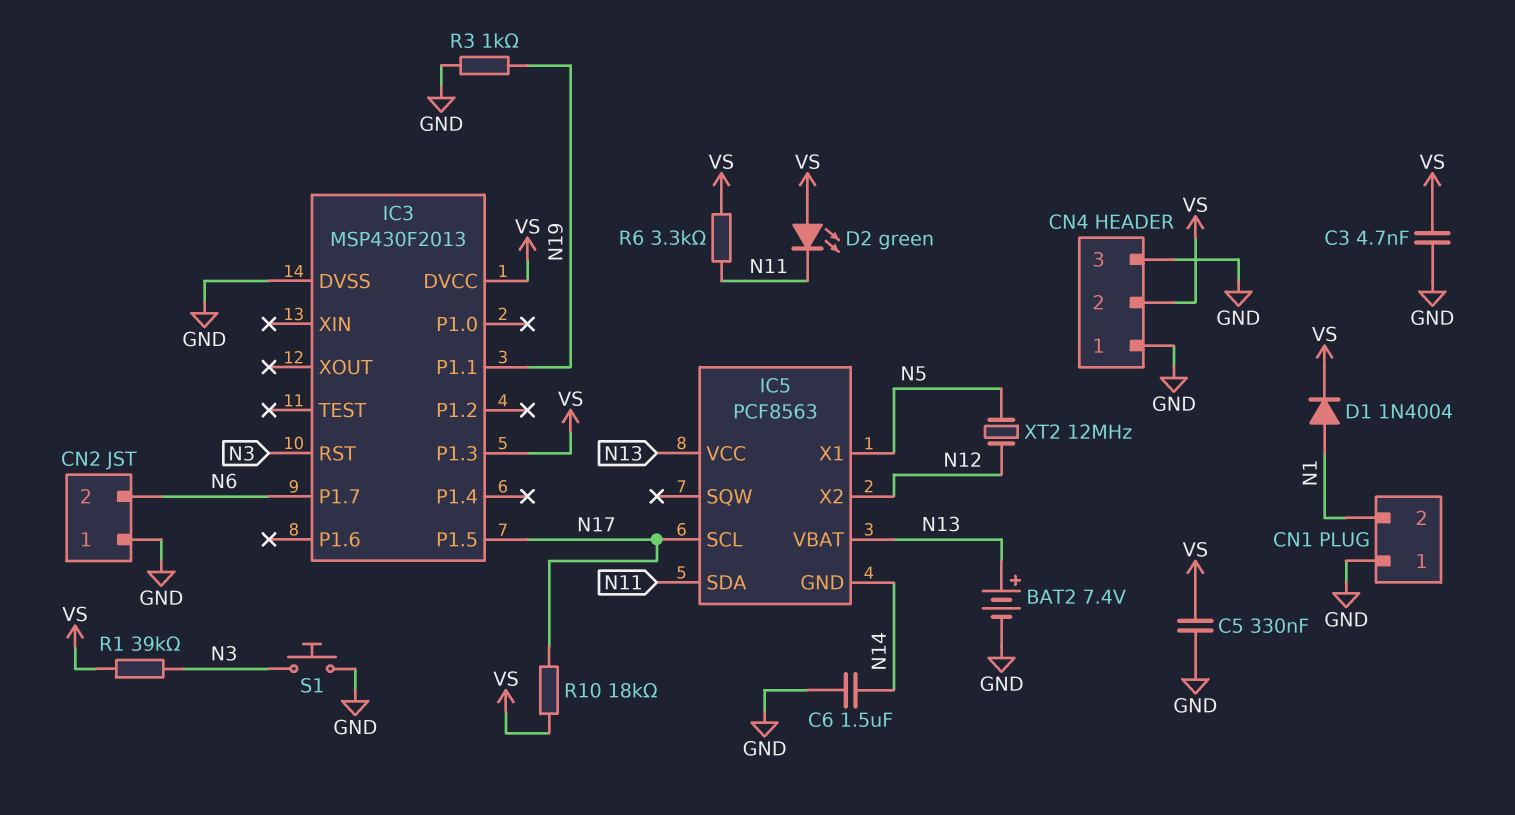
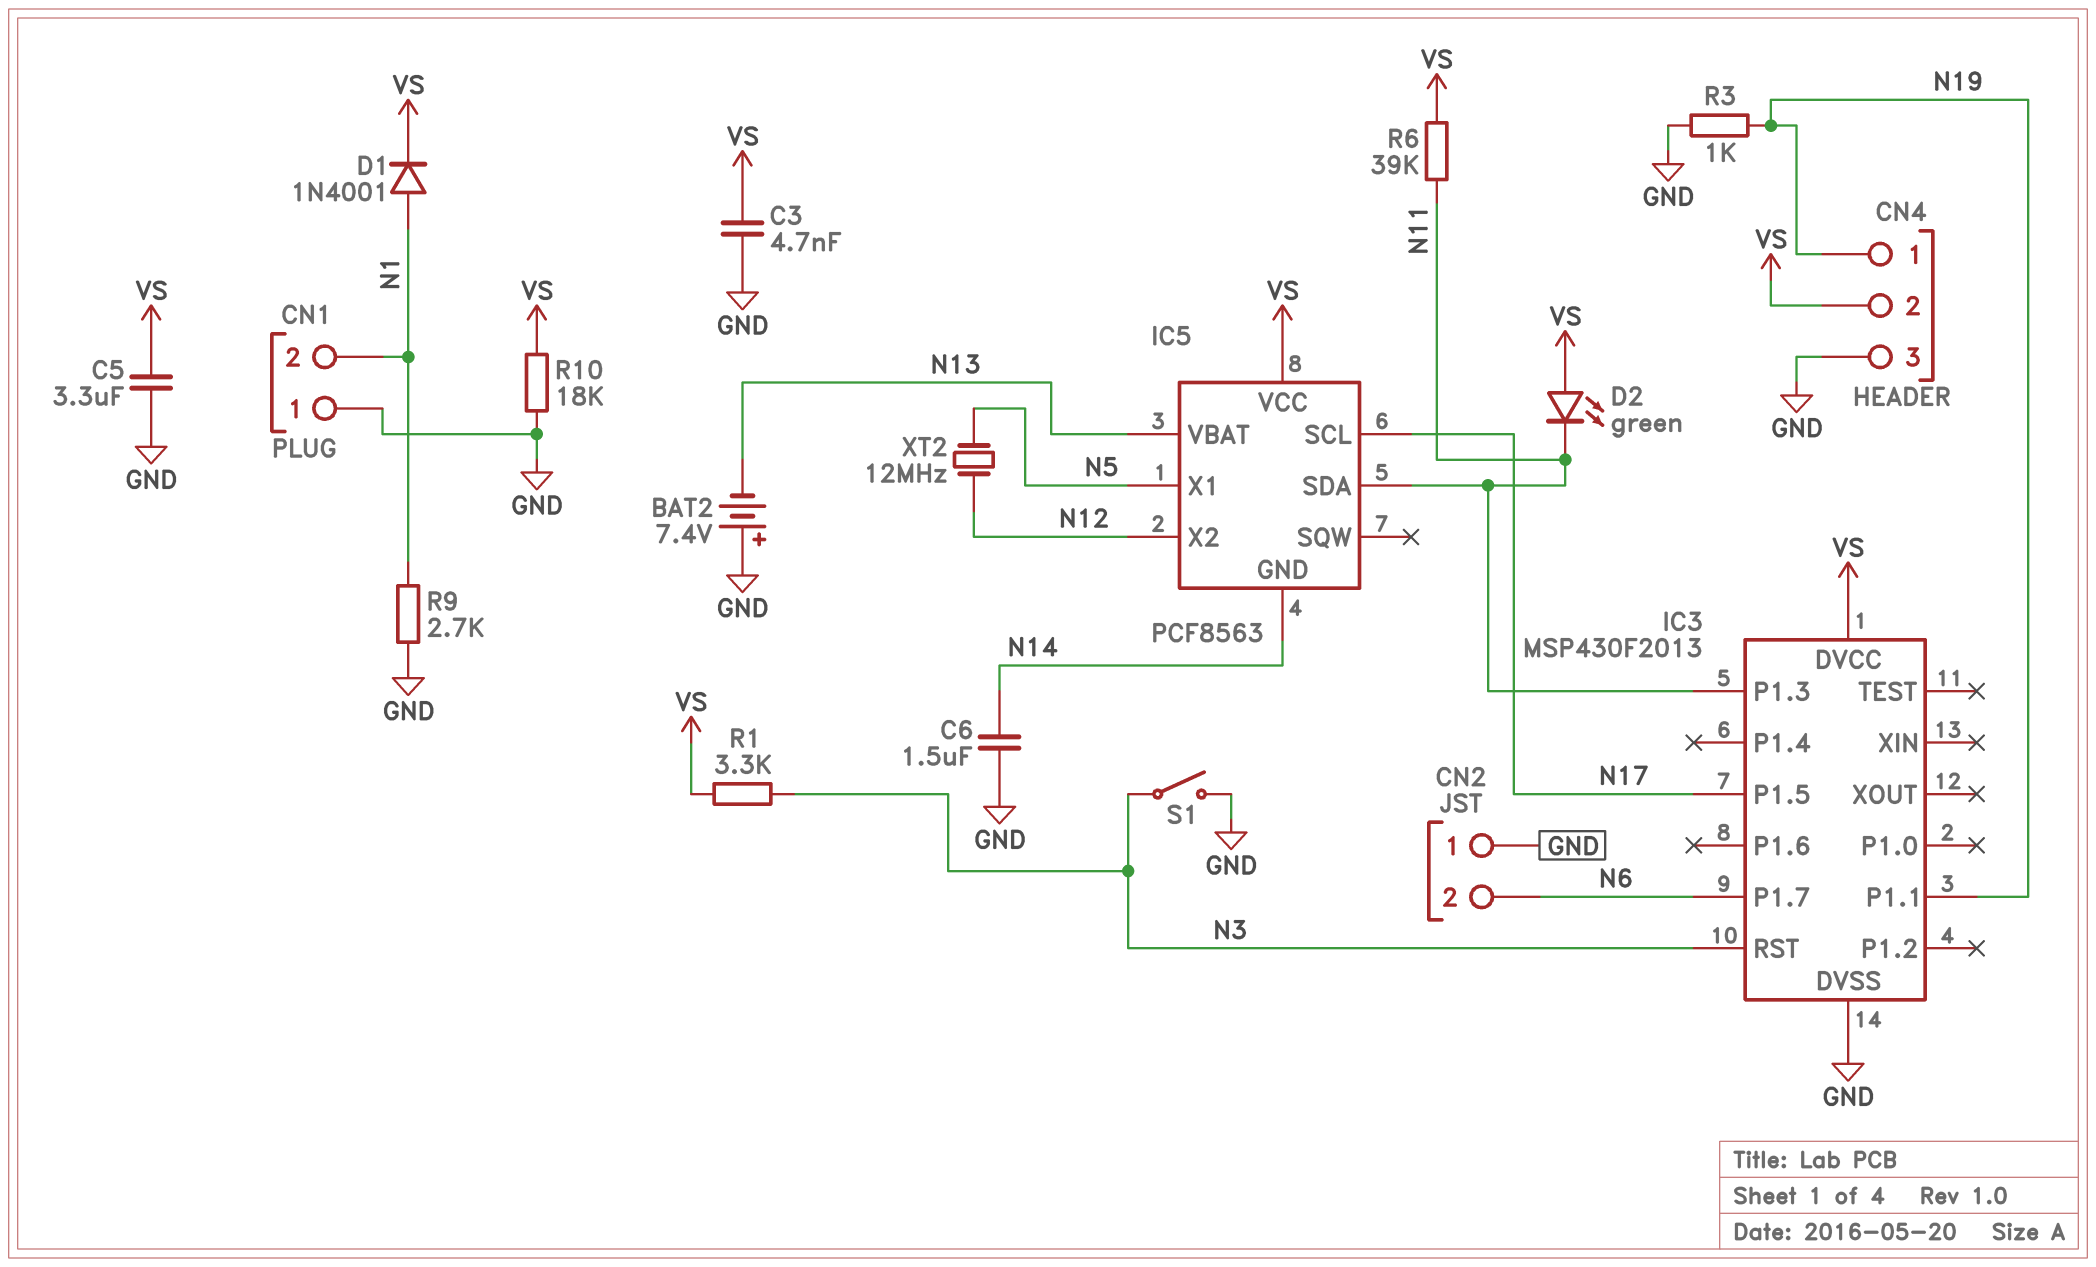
BAT2: 7.4V (plus N13, minus GND) -> 7.4V (plus GND, minus N13)
C5: 330nF (GND, VS) -> 3.3uF (GND, VS)
CN4 pin 1: GND -> N19
D1: diode 1N4004 (A N1, K VS) -> diode 1N4001 (A N1, K VS)
IC3 pin P1.3: VS -> N11
IC5 pin VCC: N13 -> VS
R1: 39k (N3, VS) -> 3.3k (N3, VS)
R6: 3.3k (N11, VS) -> 39k (N11, VS)
R9: none -> 2.7k (GND, N1)
R10: 18k (N17, VS) -> 18k (GND, VS)
S1: button (GND, N3) -> switch (GND, N3)

